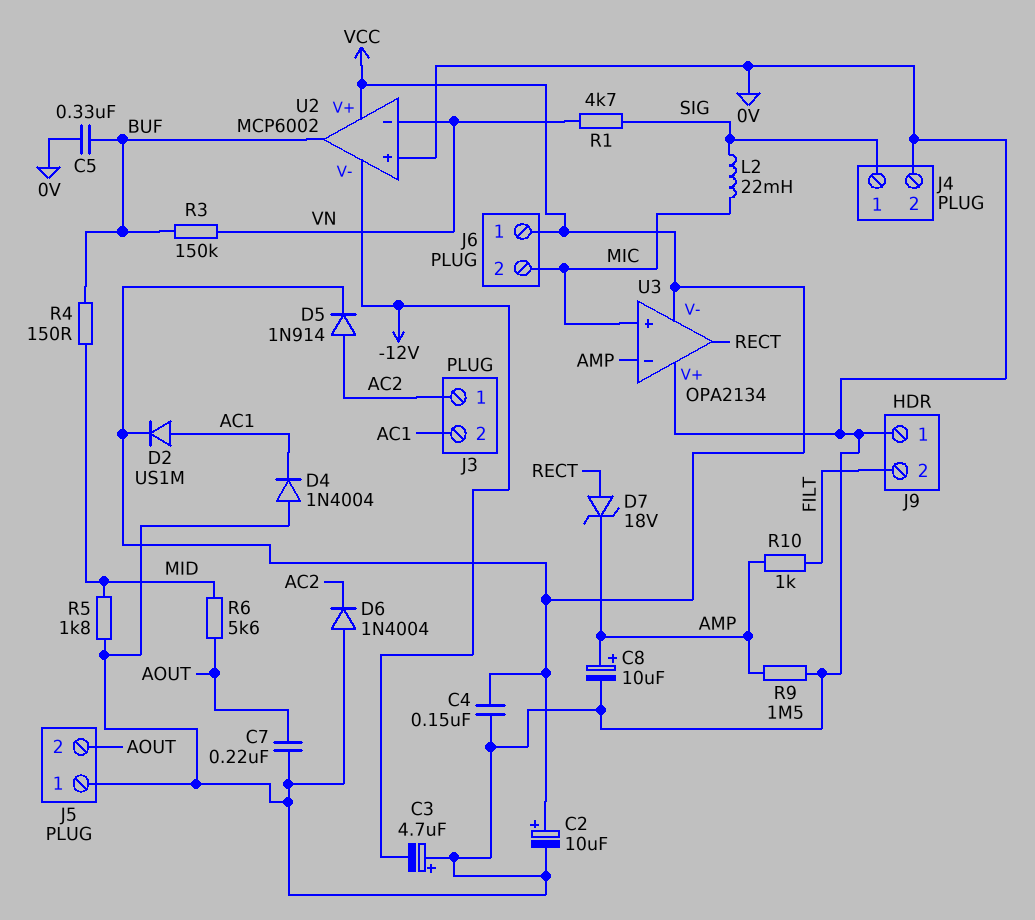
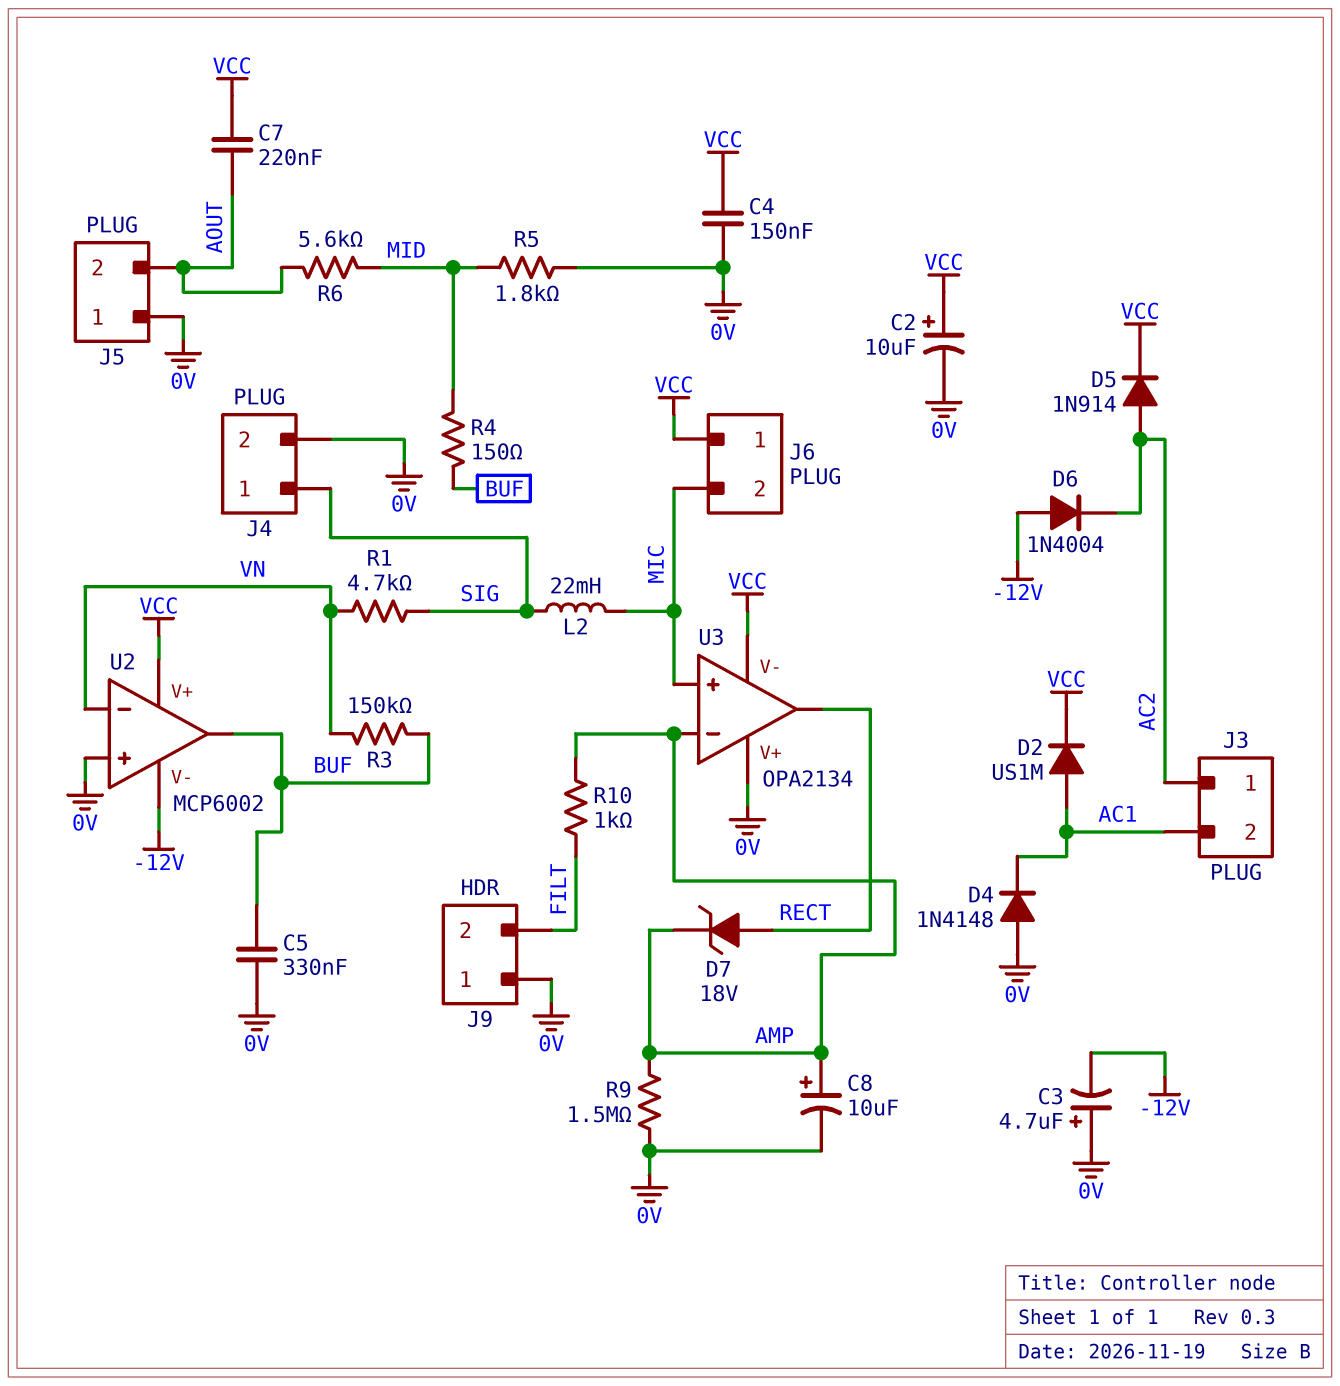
C7: 220nF (0V, AOUT) -> 220nF (AOUT, VCC)
D4: diode 1N4004 (A 0V, K AC1) -> diode 1N4148 (A 0V, K AC1)
D6: diode 1N4004 (A 0V, K AC2) -> diode 1N4004 (A -12V, K AC2)

